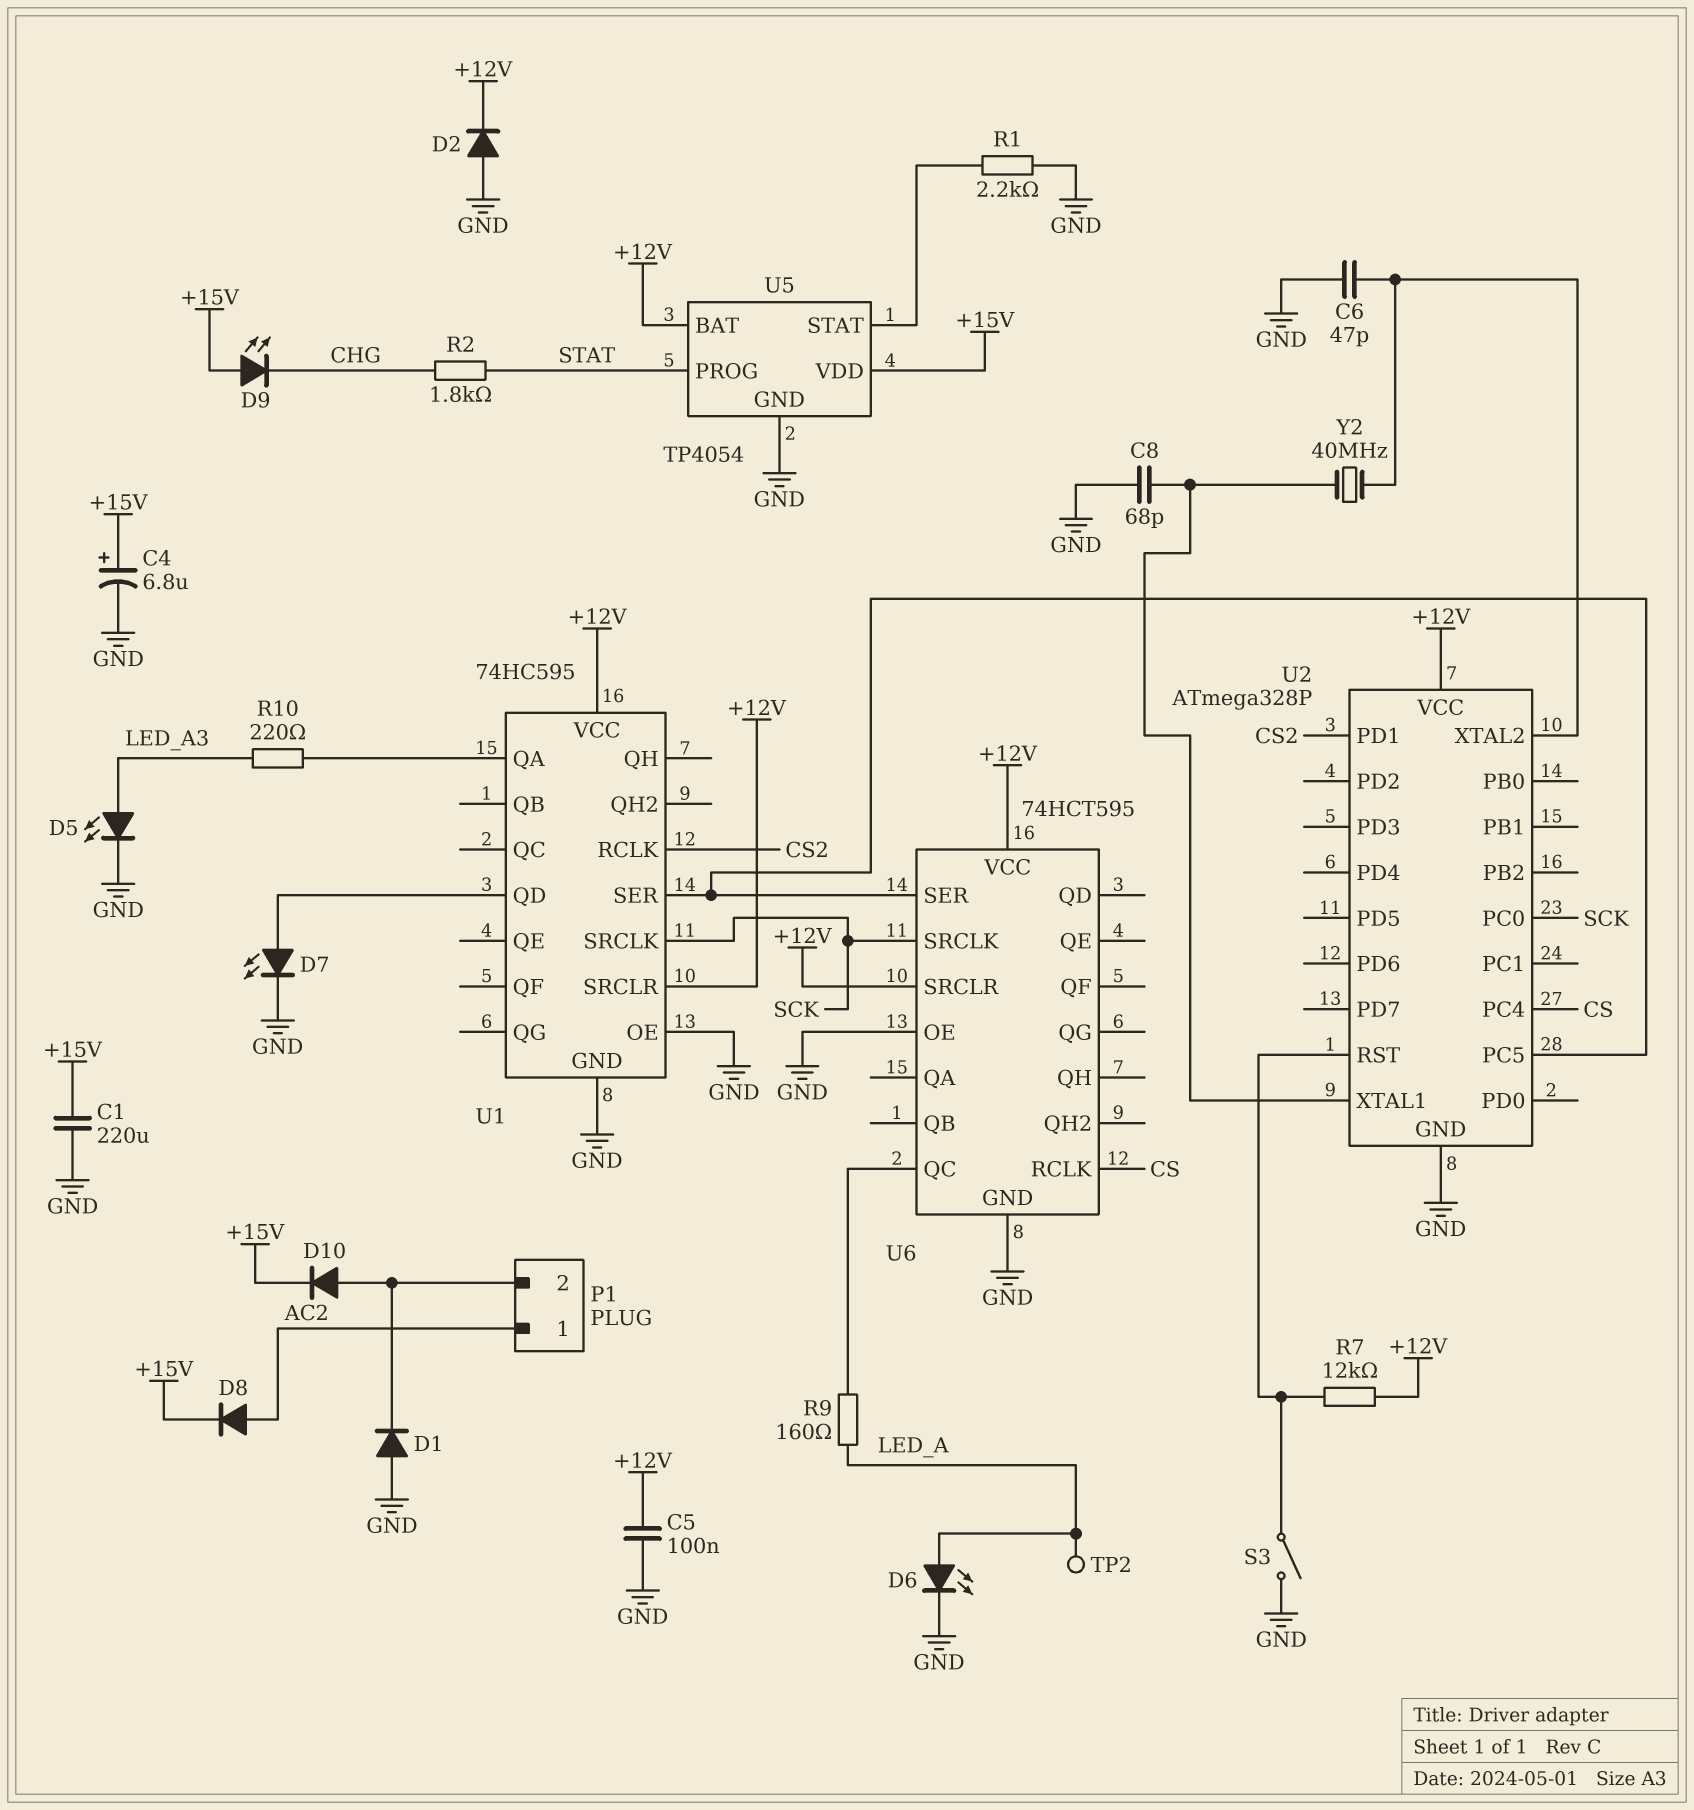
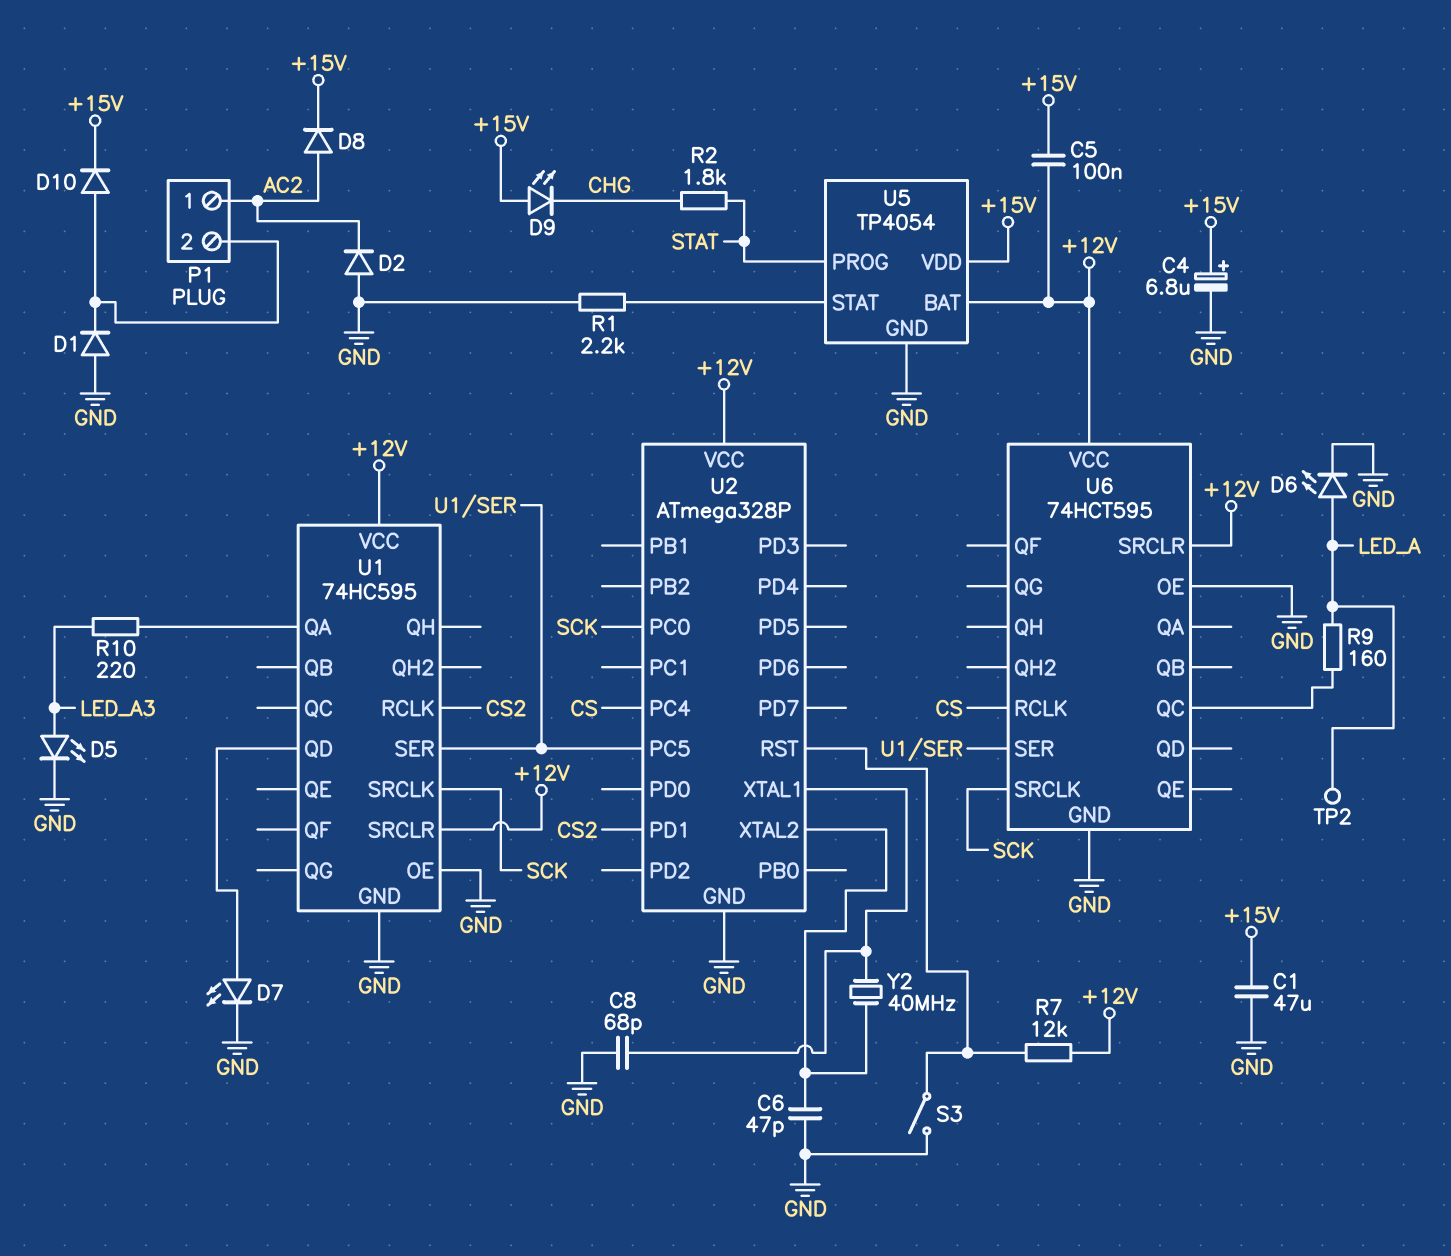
C1: 220uF (+15V, GND) -> 47uF (+15V, GND)
C5: 100nF (+12V, GND) -> 100nF (+12V, +15V)
D2: diode (A GND, K +12V) -> diode (A GND, K AC2)

